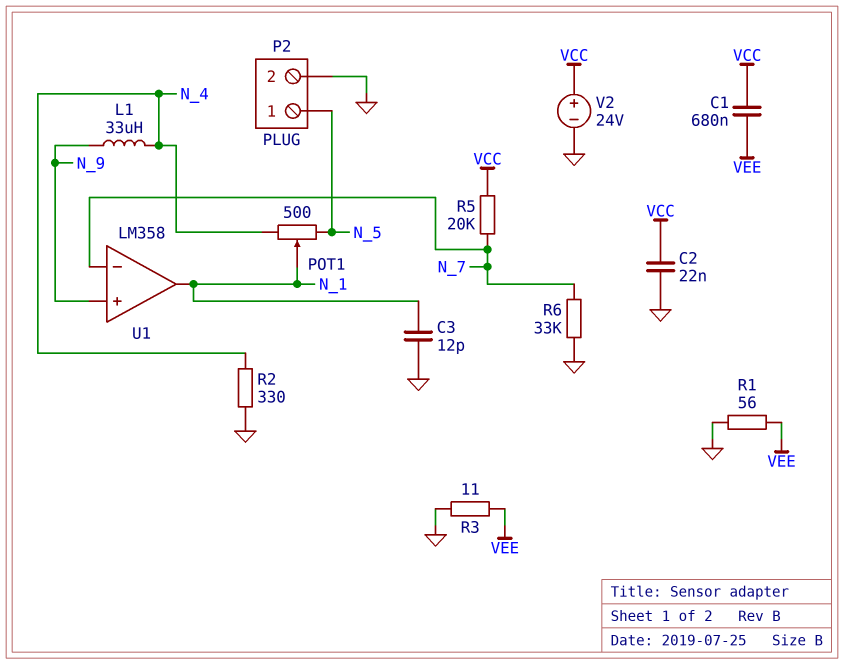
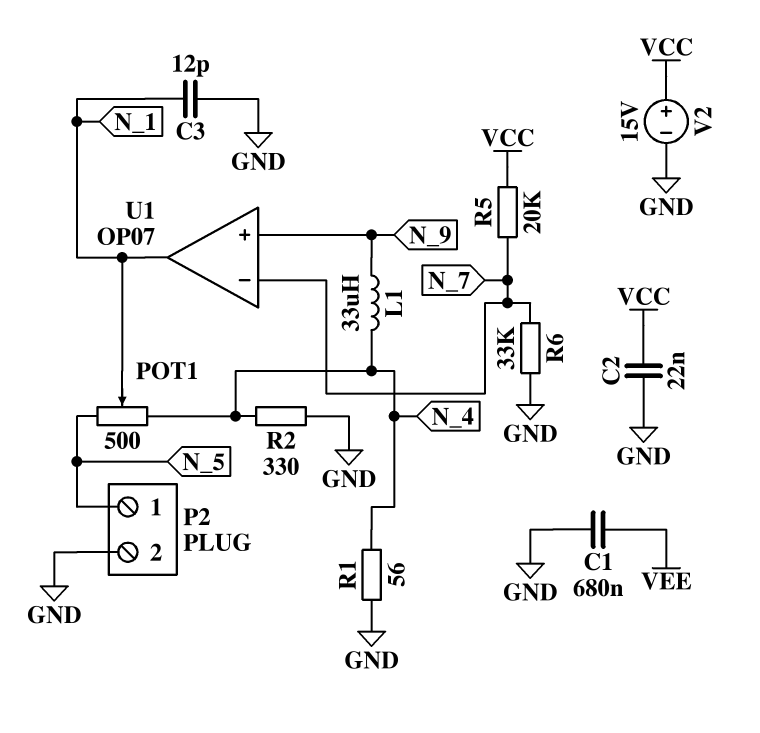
C1: 680nF (VCC, VEE) -> 680nF (GND, VEE)
R1: 56 (GND, VEE) -> 56 (GND, N_4)
R3: 11 (GND, VEE) -> none
U1: LM358 -> OP07
V2: 24V (plus VCC, minus GND) -> 15V (plus VCC, minus GND)

